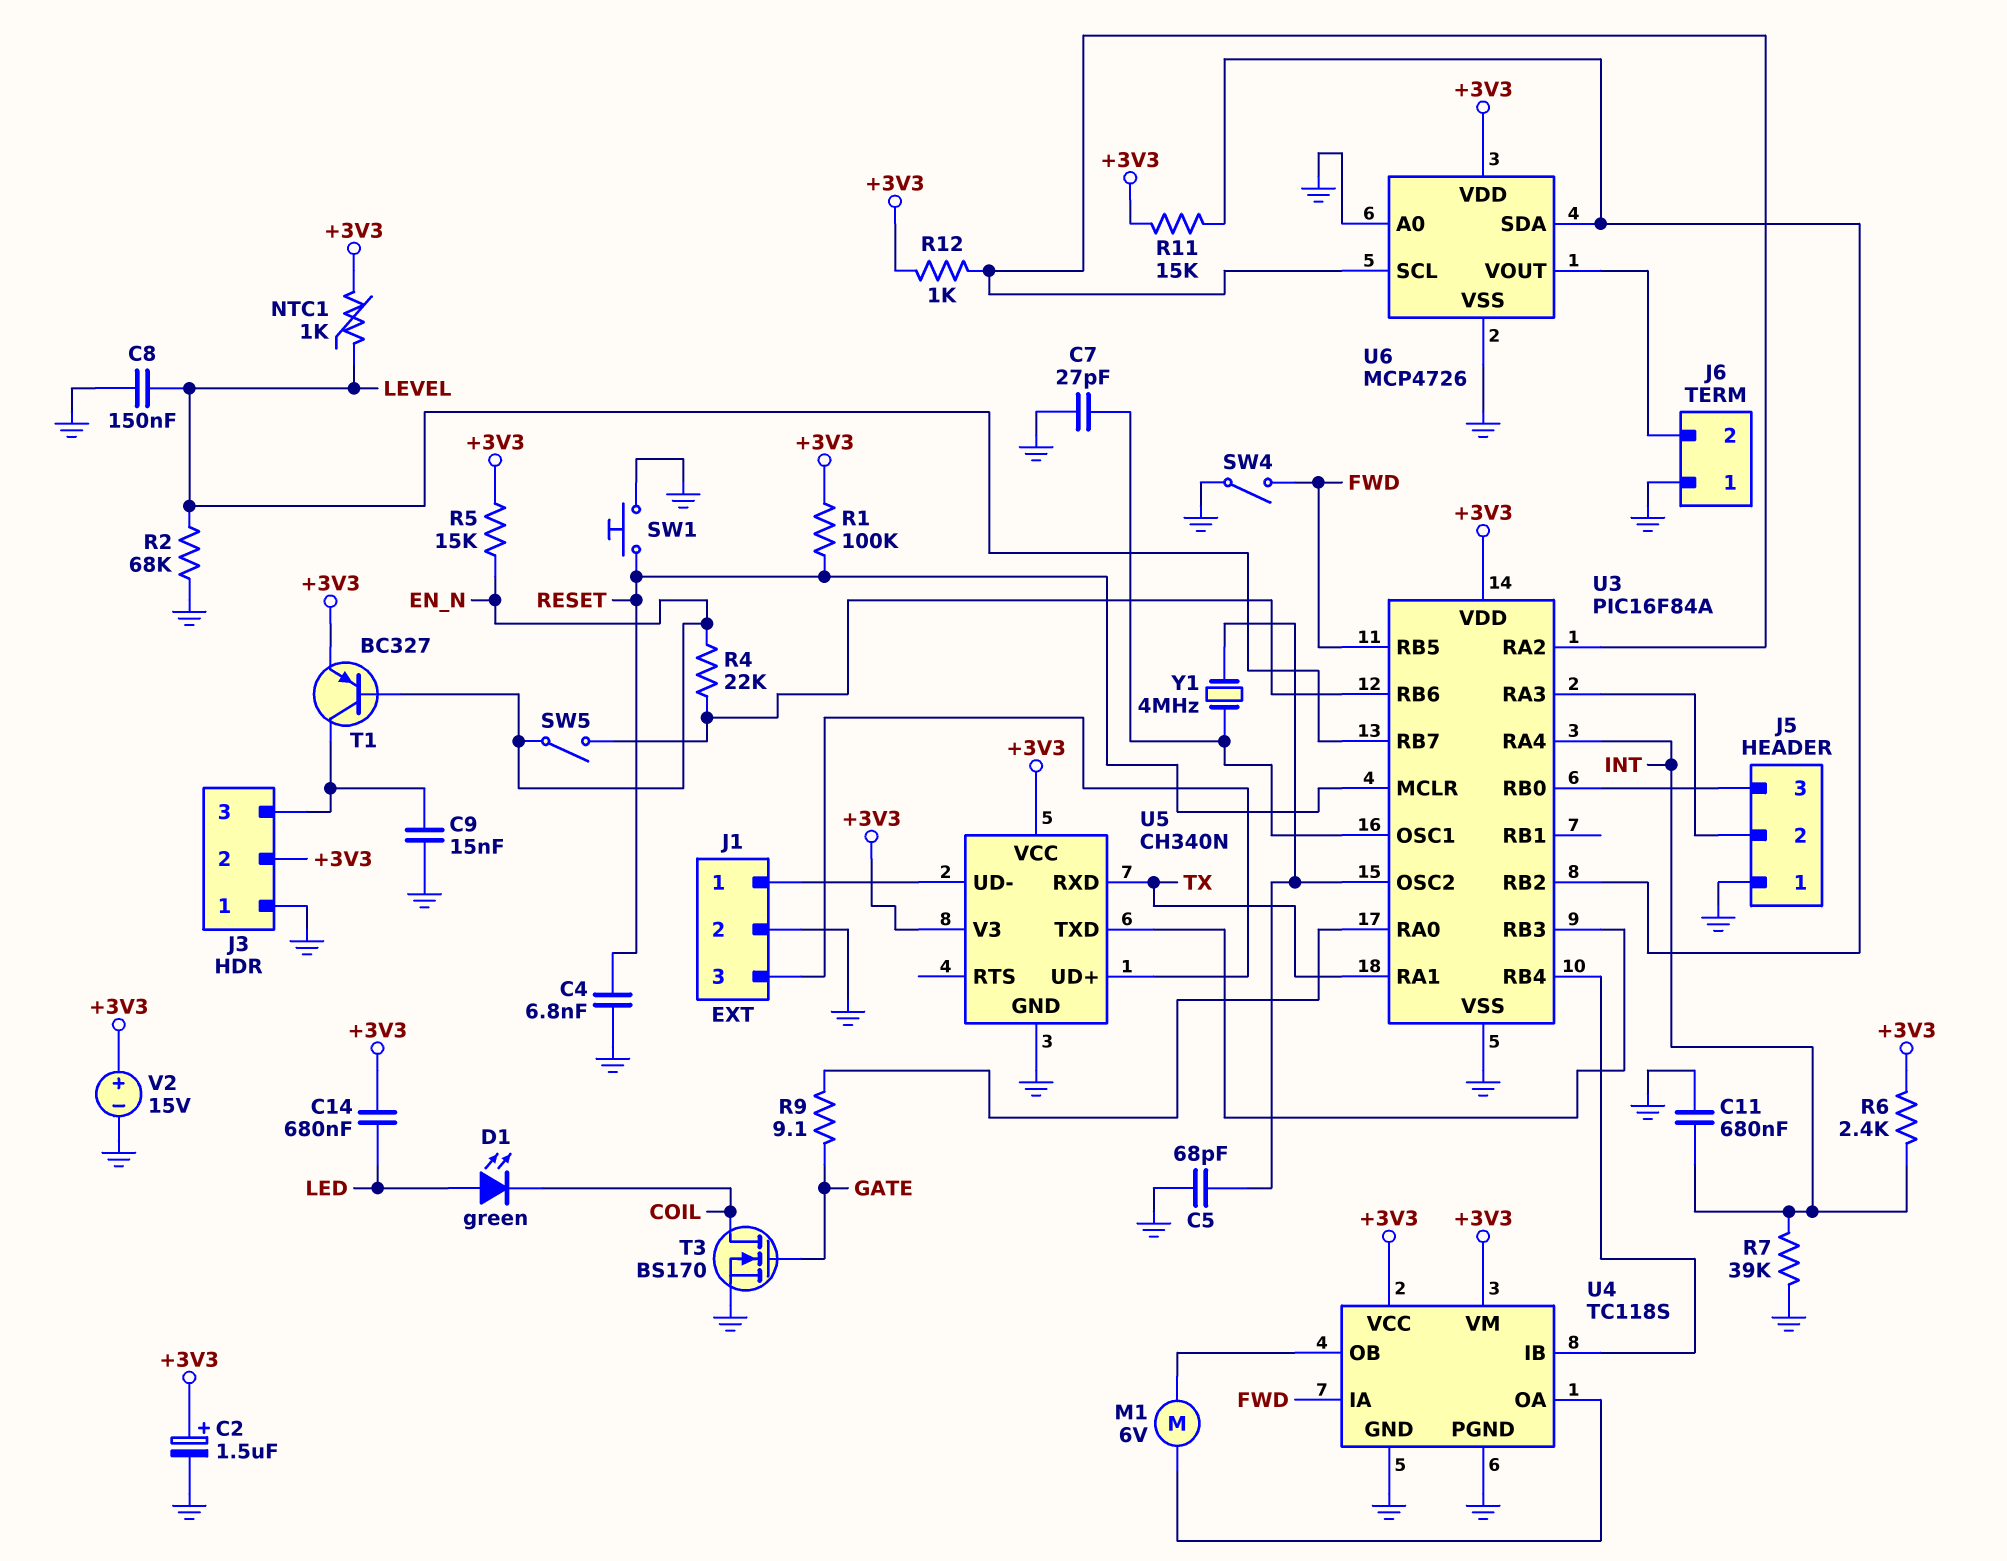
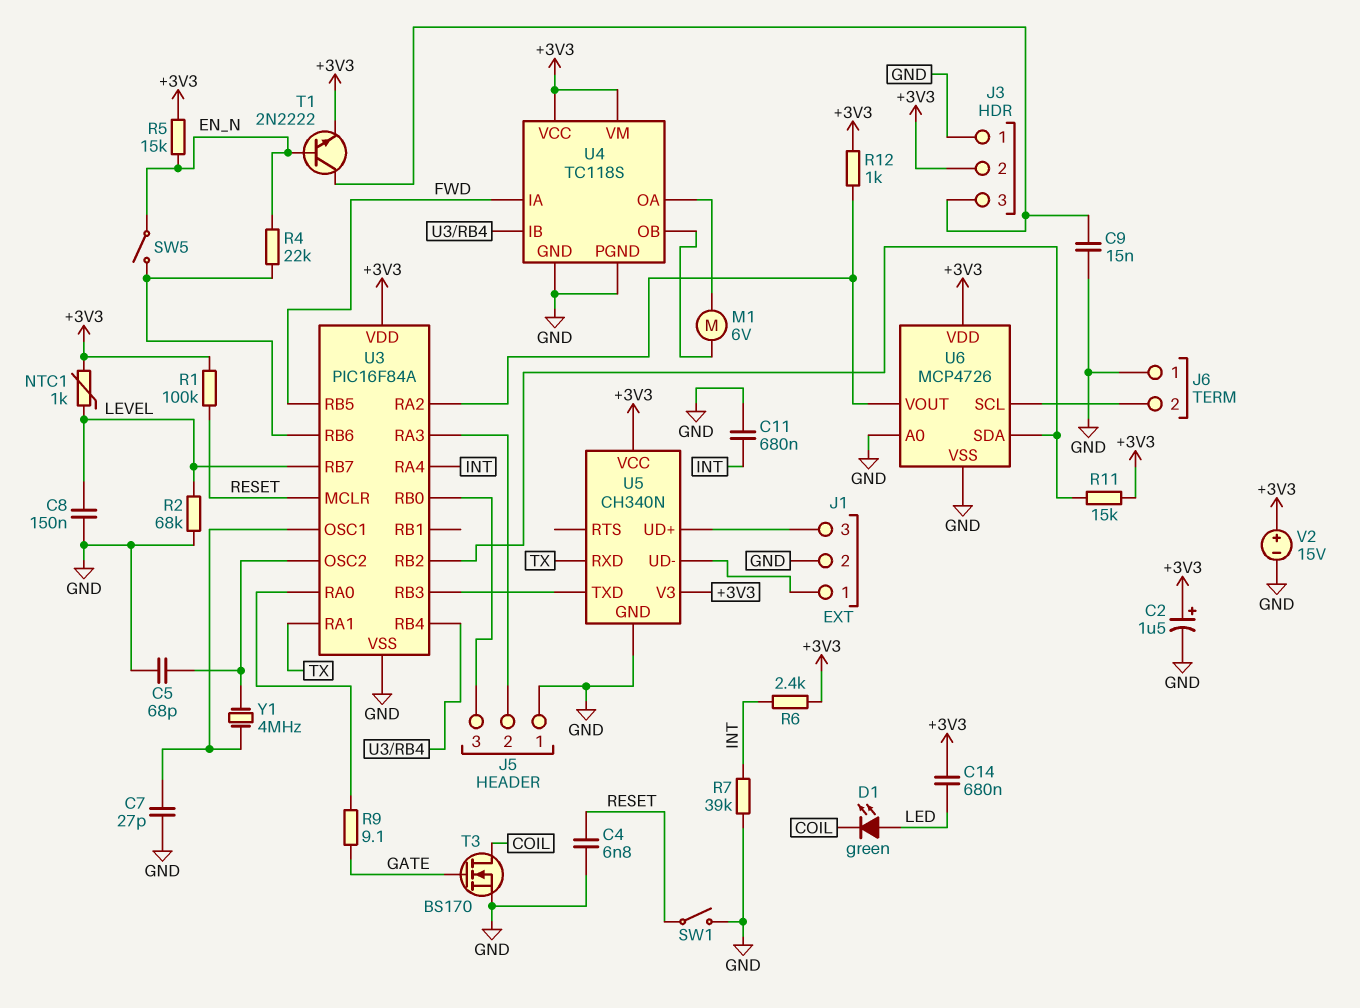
SW1: button (GND, RESET) -> switch (GND, RESET)
SW4: switch (FWD, GND) -> none
T1: PNP BC327 (B EN_N, C J3/3, E +3V3) -> NPN 2N2222 (B EN_N, C J3/3, E +3V3)
U6 pin SCL: U3/RA2 -> J6/2
U6 pin VOUT: J6/2 -> U3/RA2

